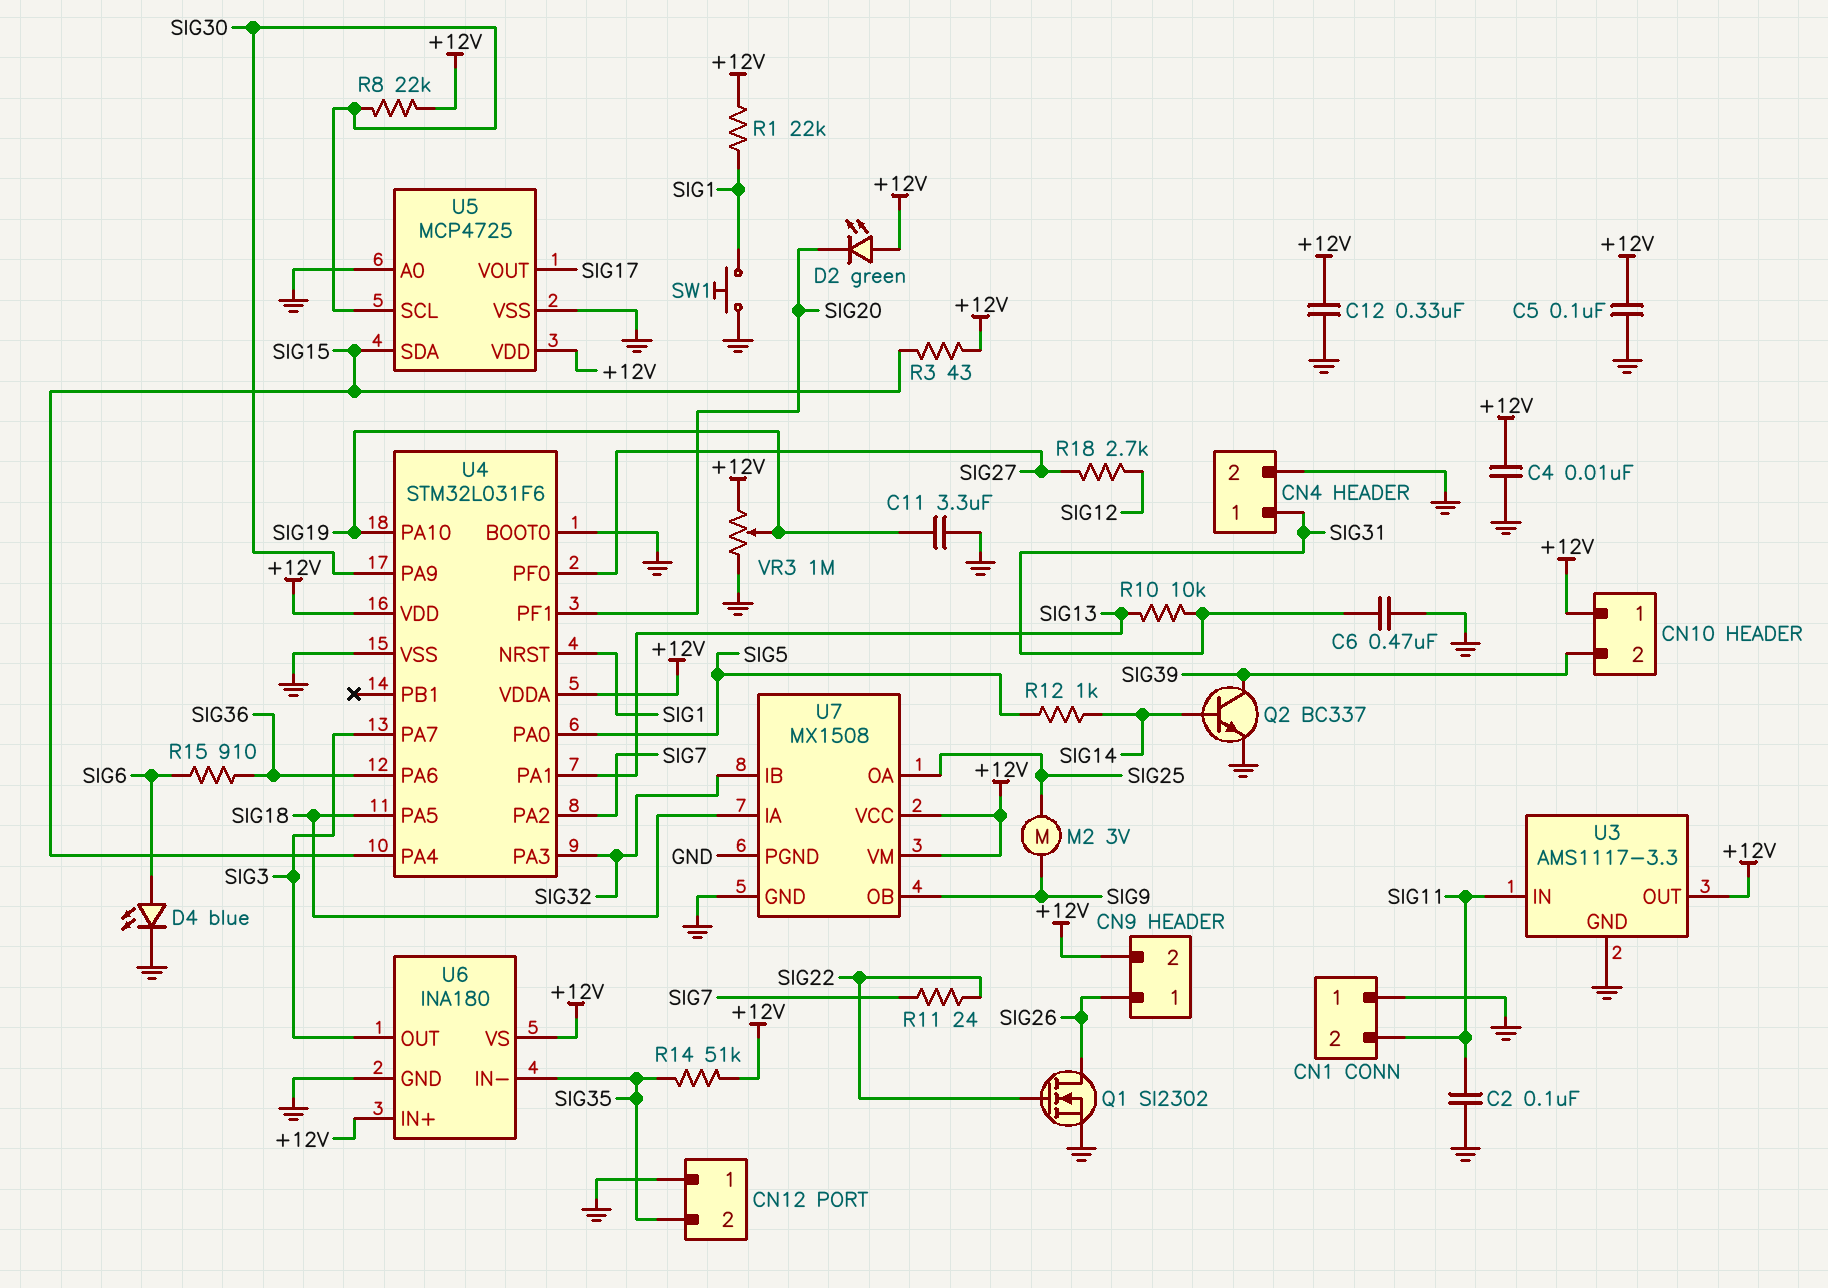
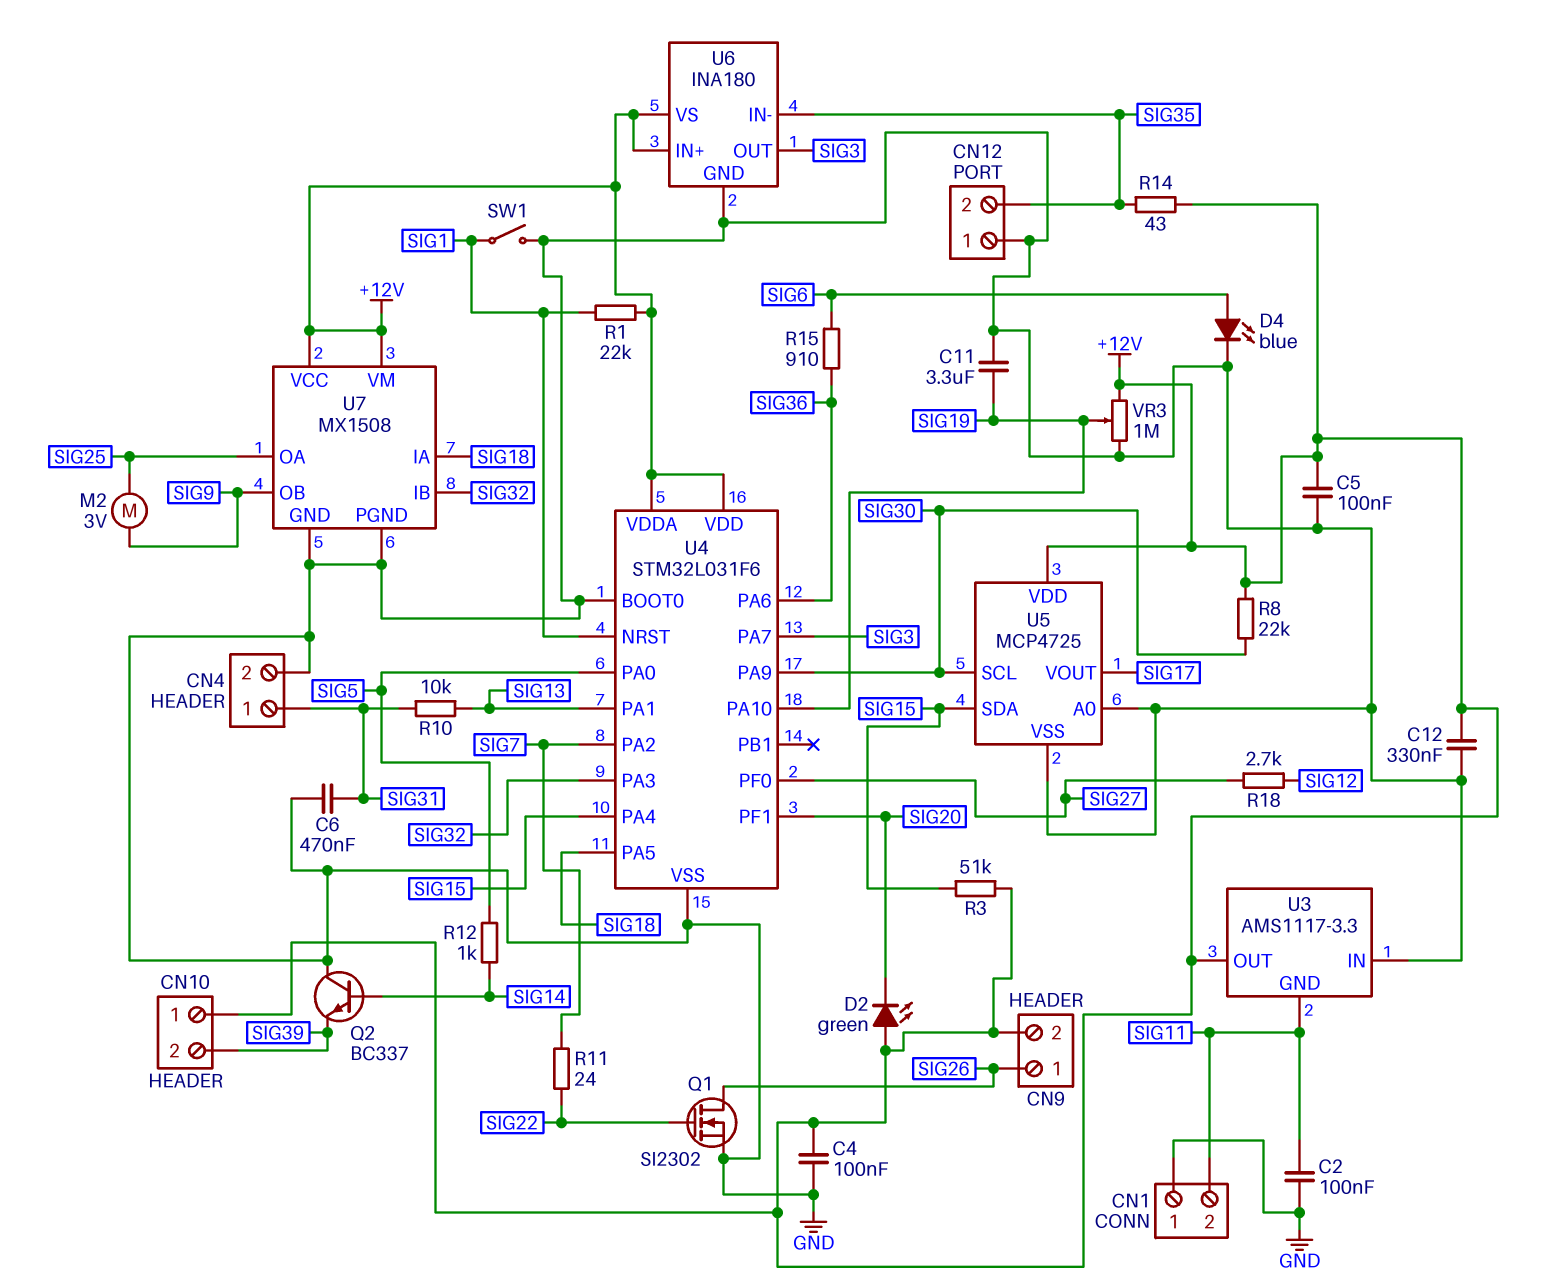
C4: 10nF (+12V, GND) -> 100nF (+12V, GND)
Q2: NPN BC337 (B SIG14, C SIG39, E GND) -> NPN BC337 (B SIG14, C GND, E SIG39)
R3: 43 (+12V, SIG15) -> 51k (+12V, SIG15)
R14: 51k (+12V, SIG35) -> 43 (+12V, SIG35)
SW1: button (GND, SIG1) -> switch (GND, SIG1)
U3 pin GND: GND -> SIG11
U3 pin IN: SIG11 -> GND

